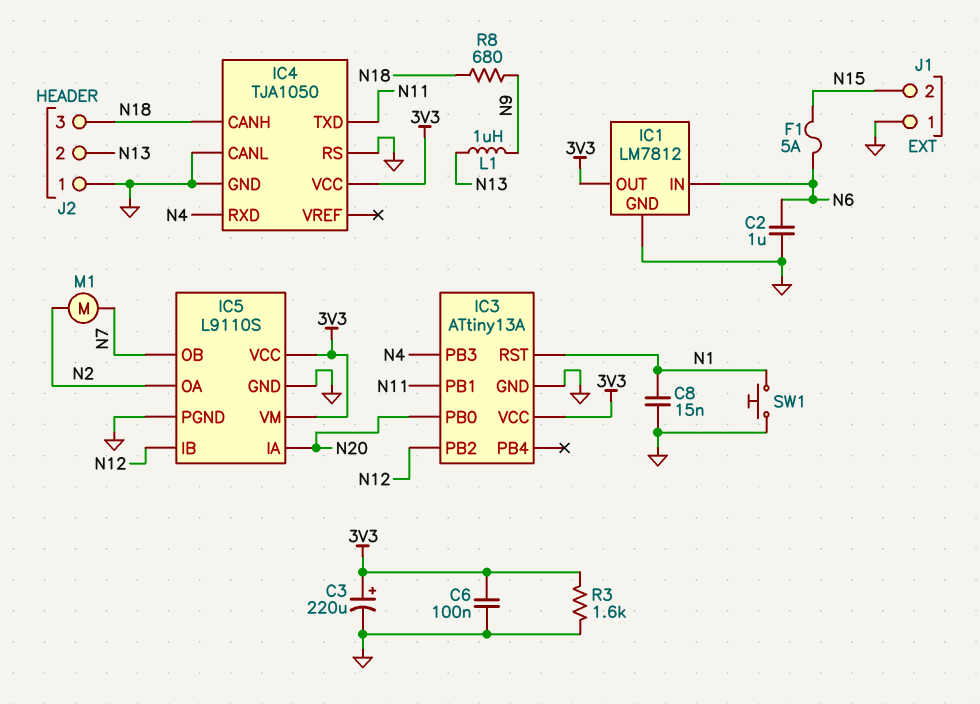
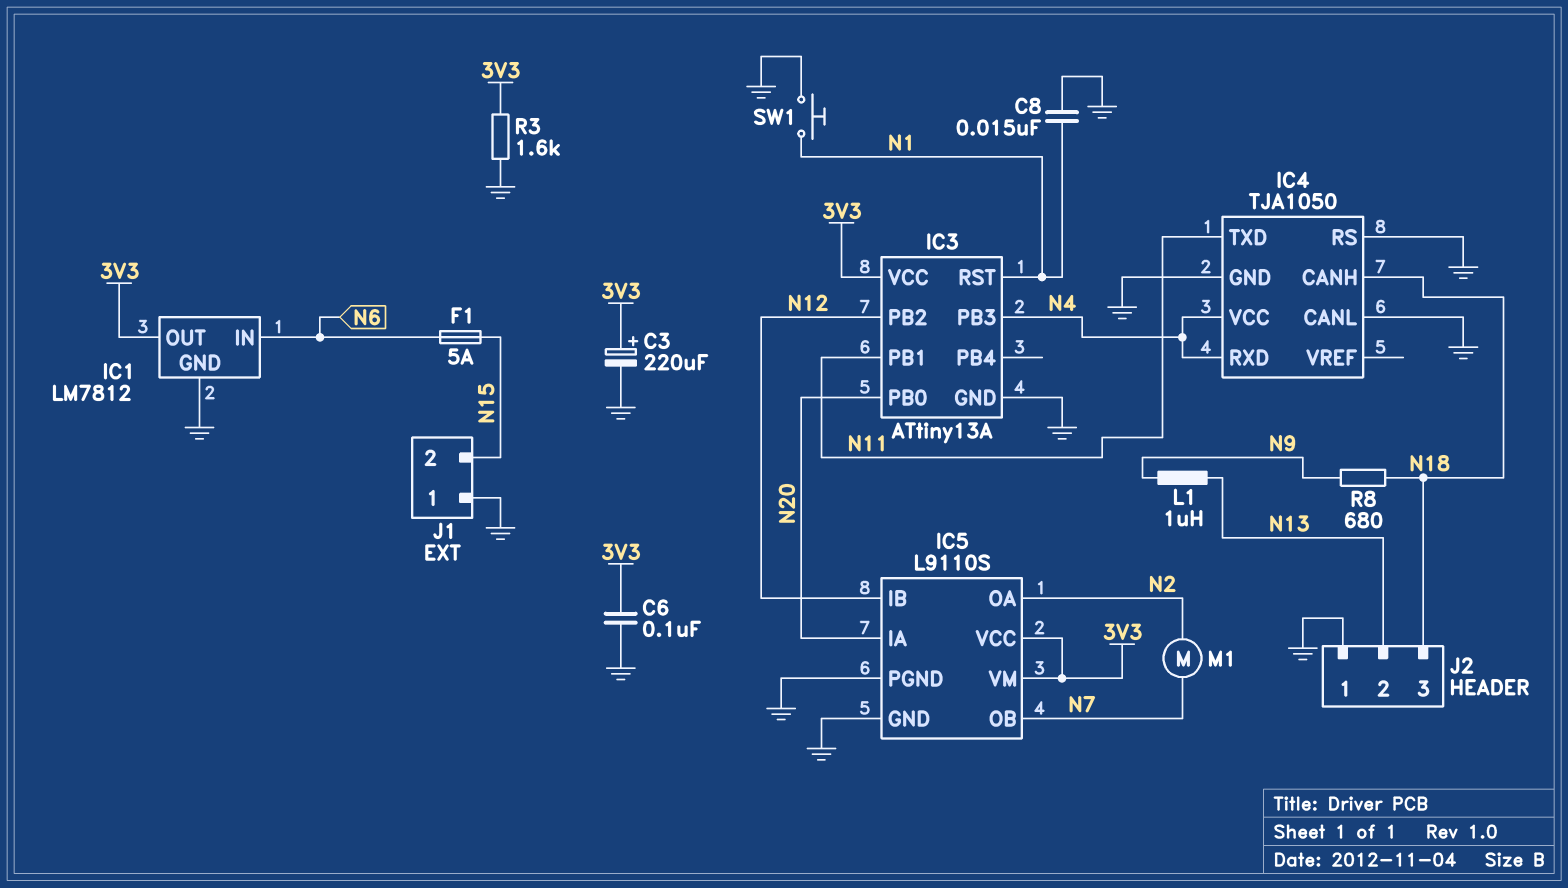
C2: 1uF (GND, N6) -> none
IC4 pin VCC: 3V3 -> N4

